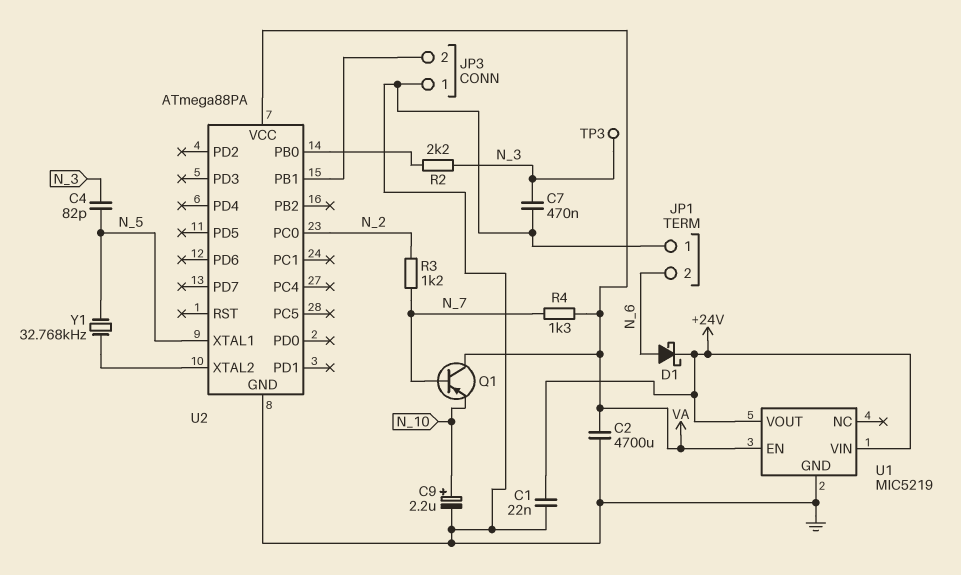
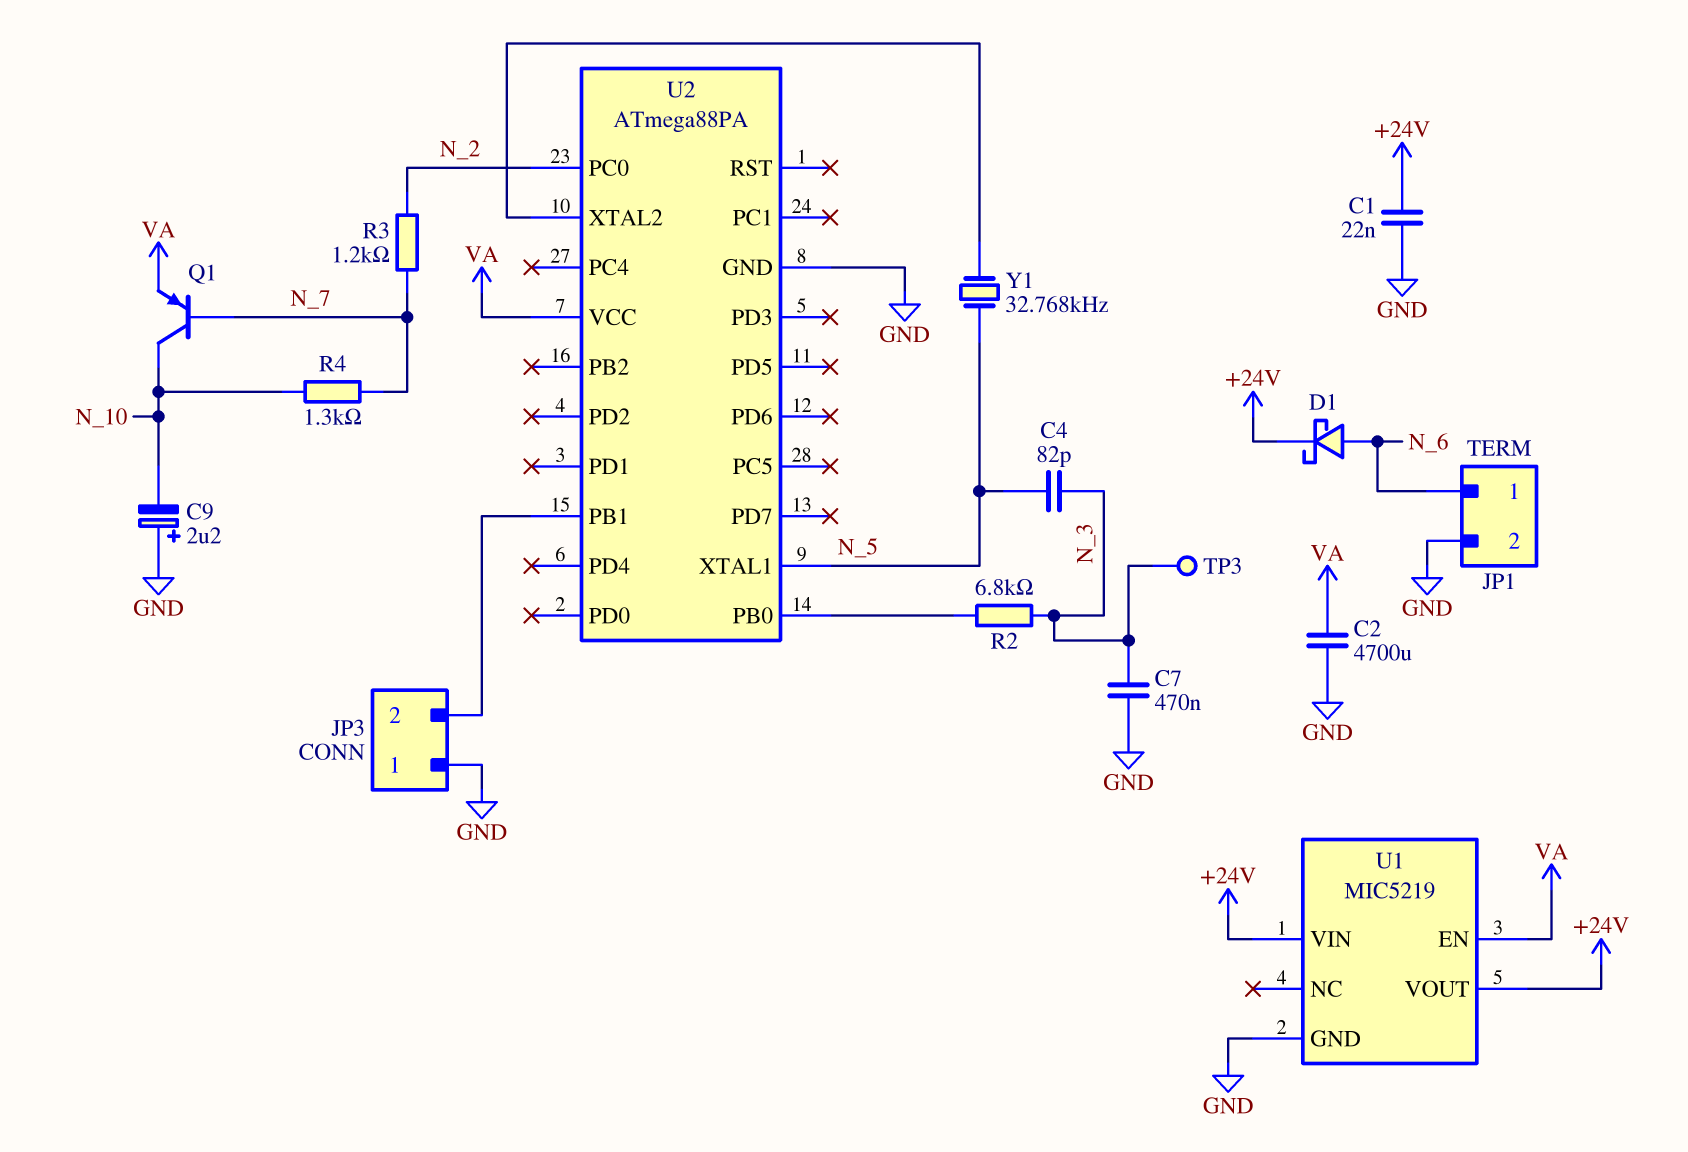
C9: 2.2uF (plus N_10, minus GND) -> 2.2uF (plus GND, minus N_10)
JP1 pin 1: GND -> N_6
JP1 pin 2: N_6 -> GND
Q1: PNP (B N_7, C VA, E N_10) -> PNP (B N_7, C N_10, E VA)
R2: 2.2k (N_3, U2/PB0) -> 6.8k (N_3, U2/PB0)
R4: 1.3k (N_7, VA) -> 1.3k (N_7, N_10)

